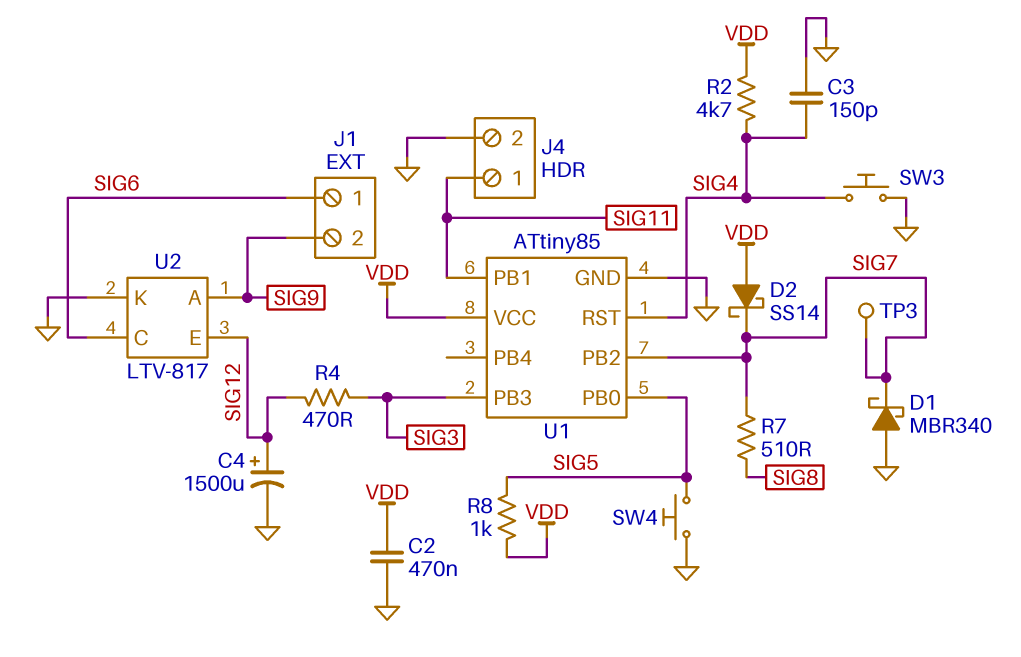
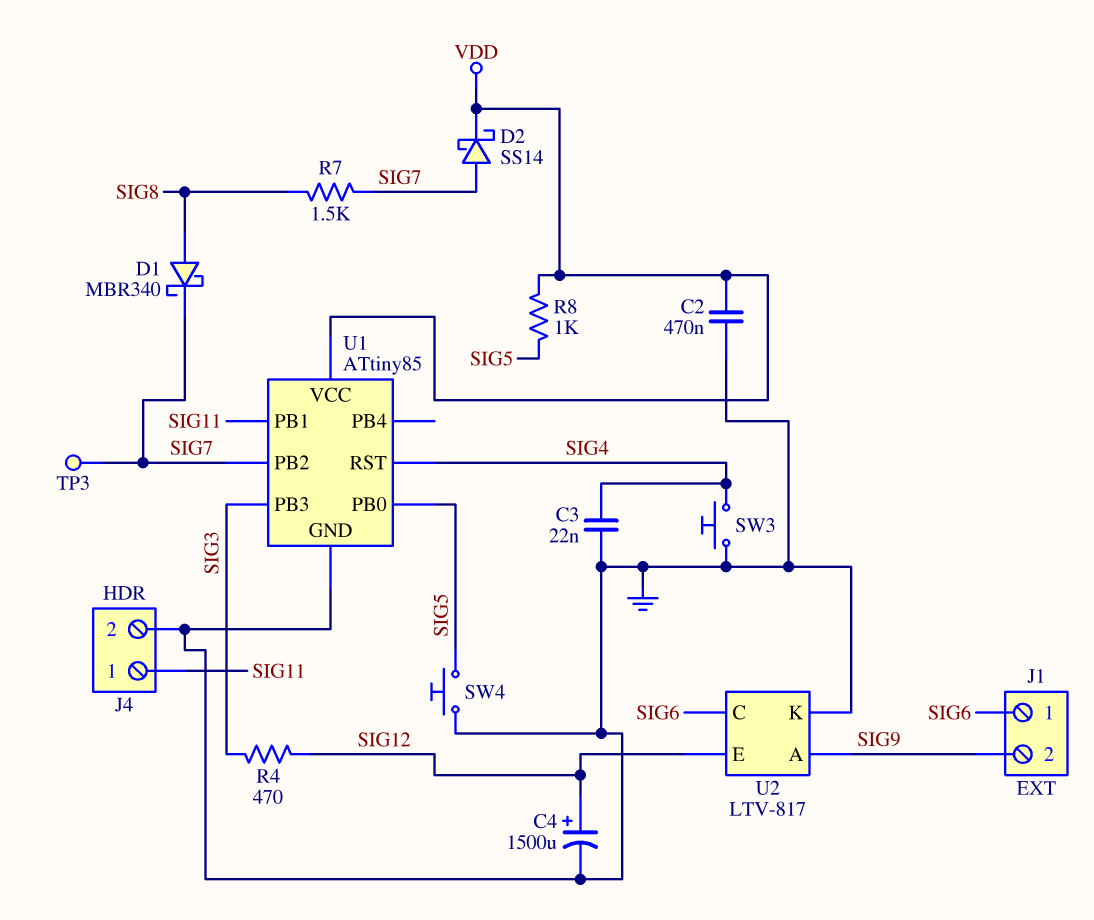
C3: 150pF (GND, SIG4) -> 22nF (GND, SIG4)
D1: schottky MBR340 (A GND, K SIG7) -> schottky MBR340 (A SIG8, K SIG7)
D2: schottky SS14 (A VDD, K SIG7) -> schottky SS14 (A SIG7, K VDD)
R2: 4.7k (SIG4, VDD) -> none
R7: 510 (SIG7, SIG8) -> 1.5k (SIG7, SIG8)

